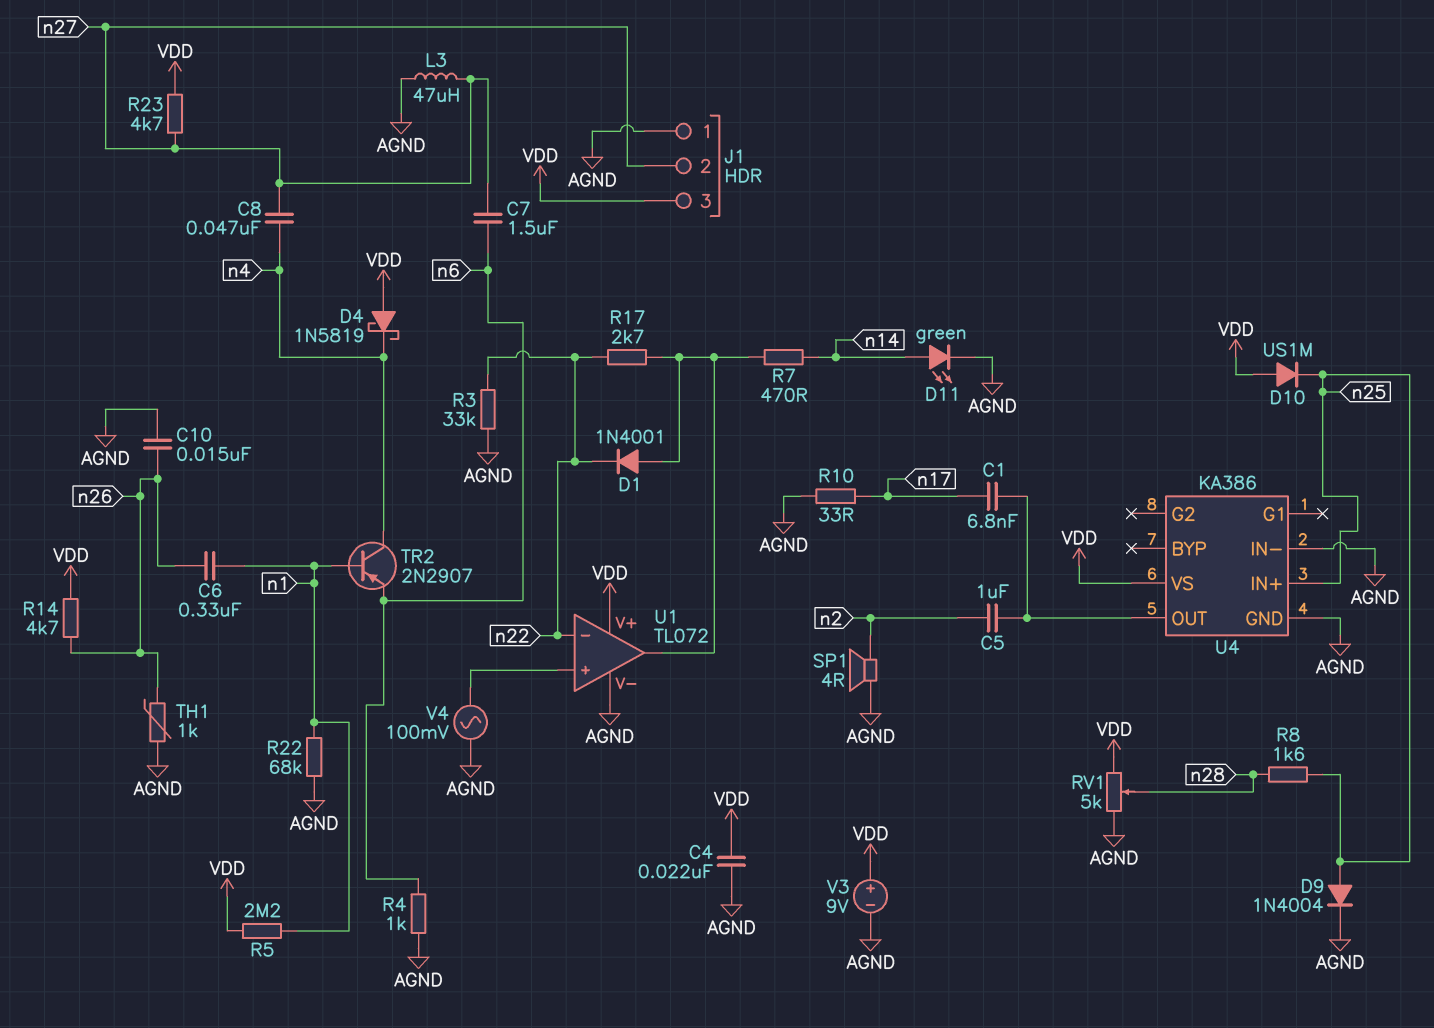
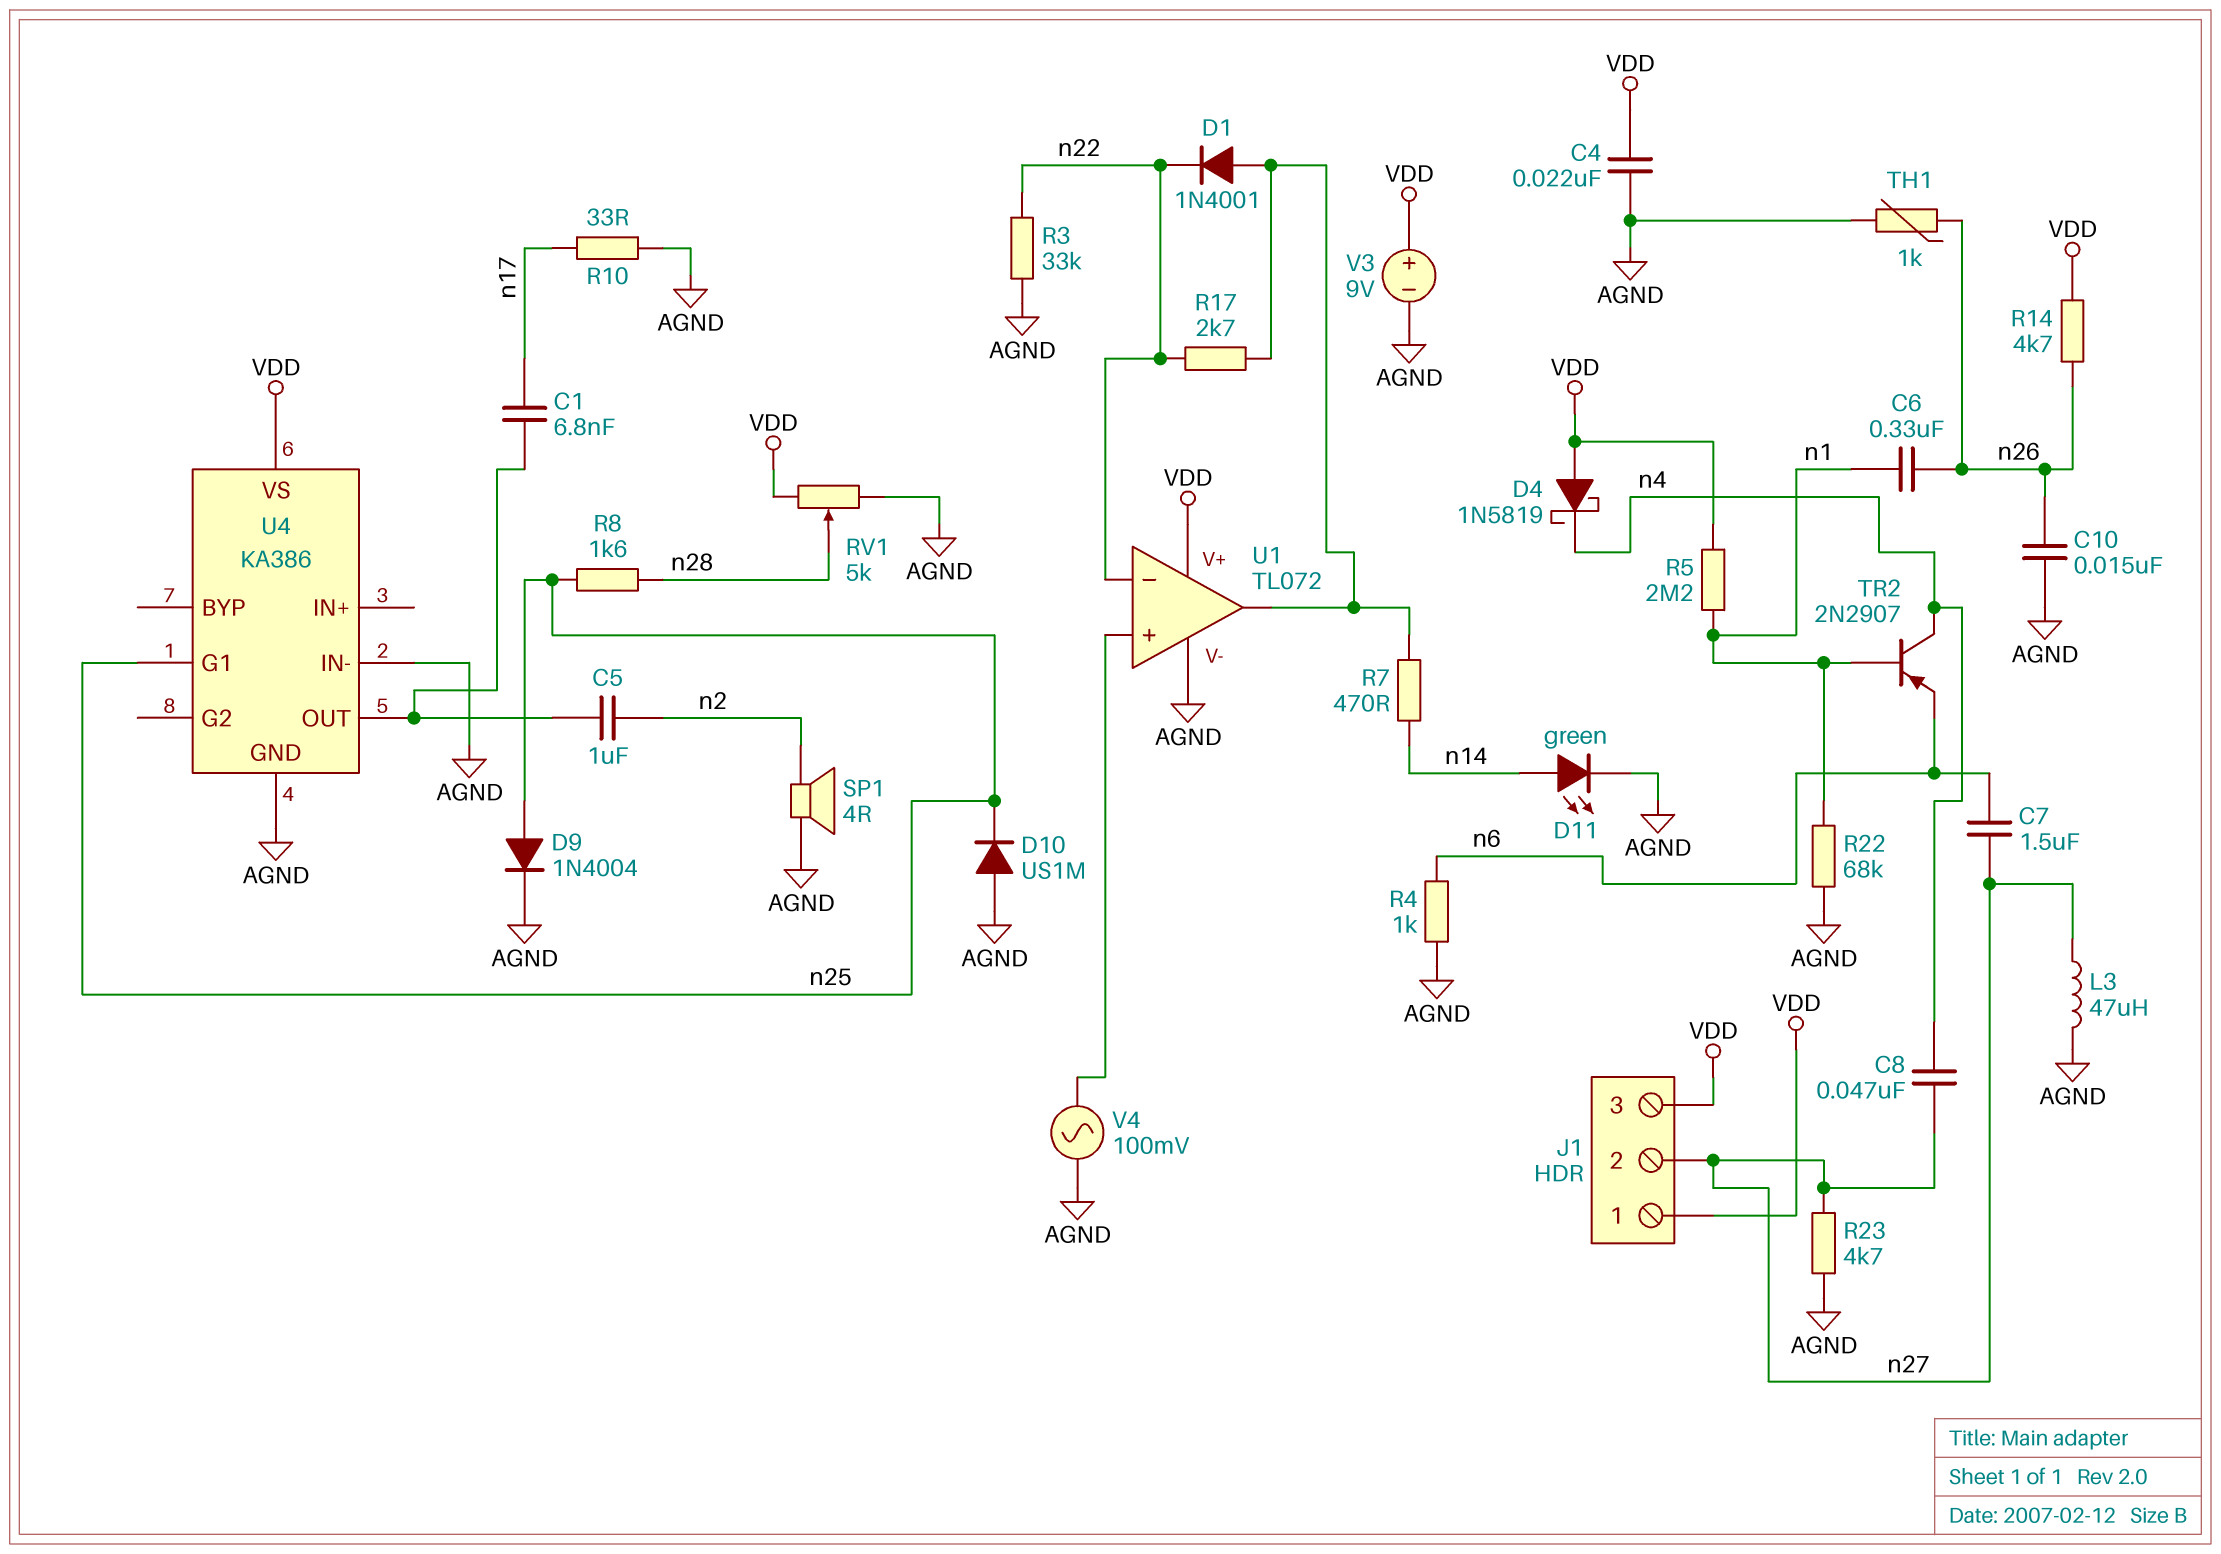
D10: diode US1M (A VDD, K n25) -> diode US1M (A AGND, K n25)
J1 pin 1: AGND -> VDD
R23: 4.7k (VDD, n27) -> 4.7k (AGND, n27)
U4 pin G1: none -> n25
U4 pin IN+: n25 -> none

